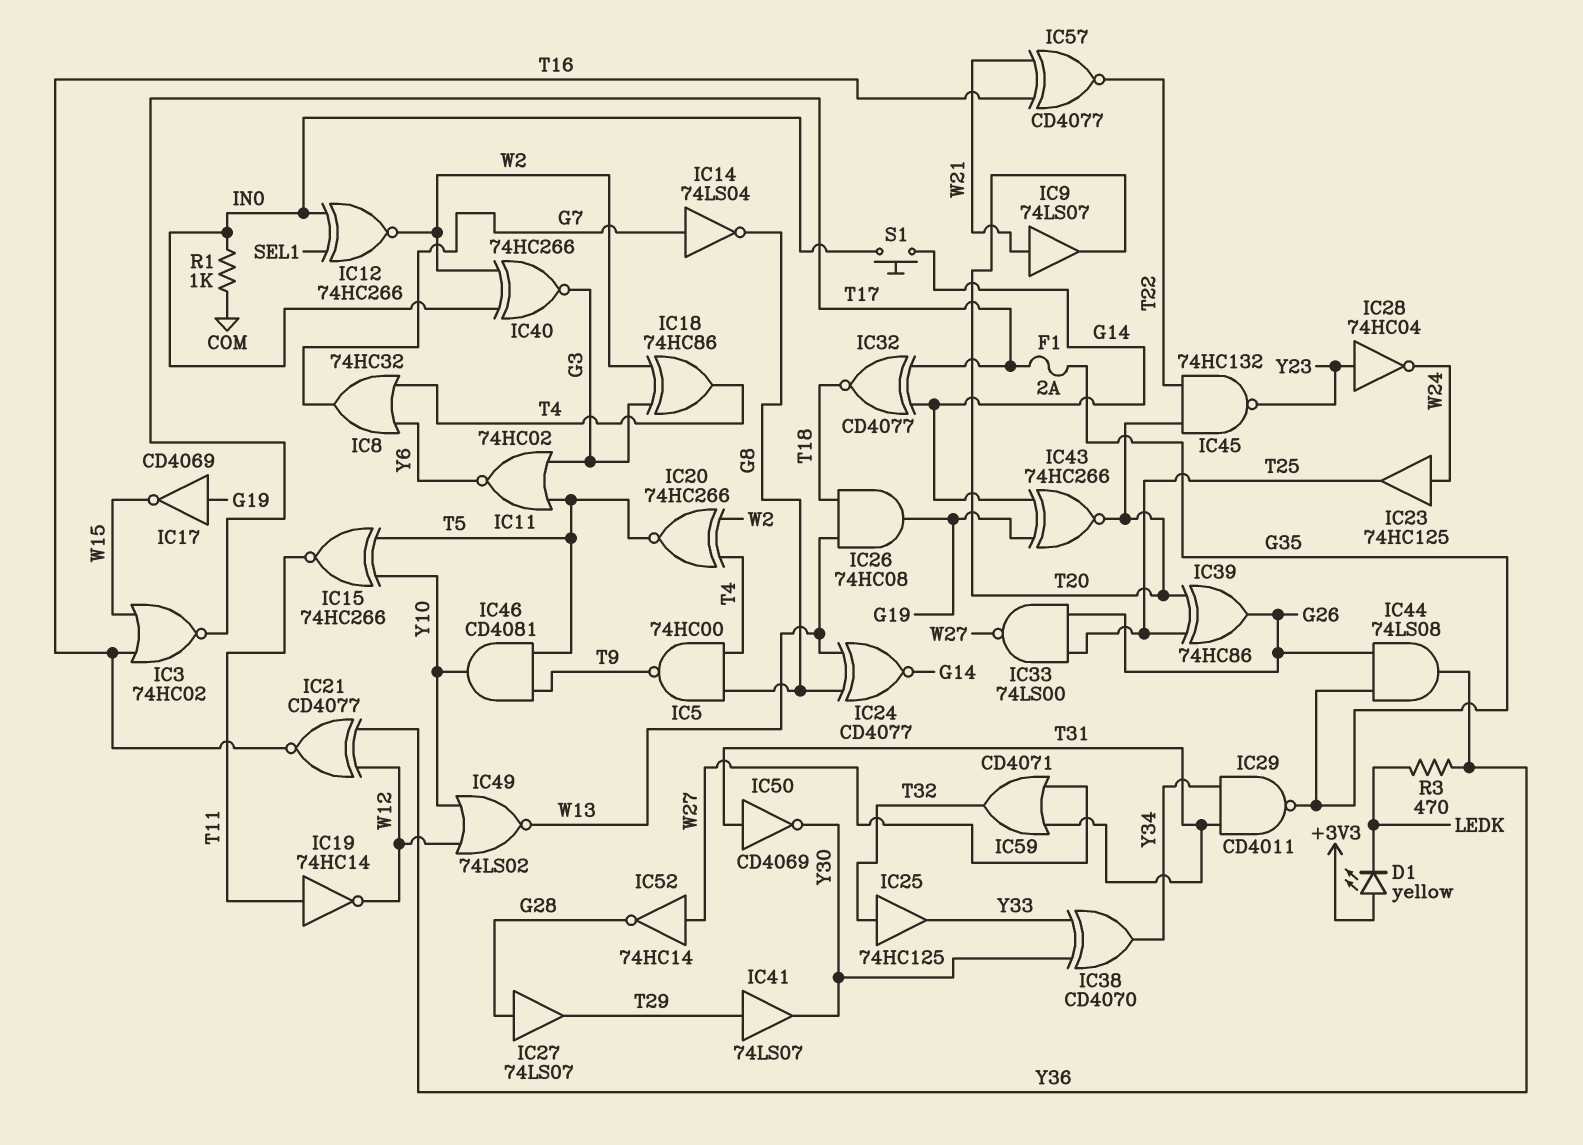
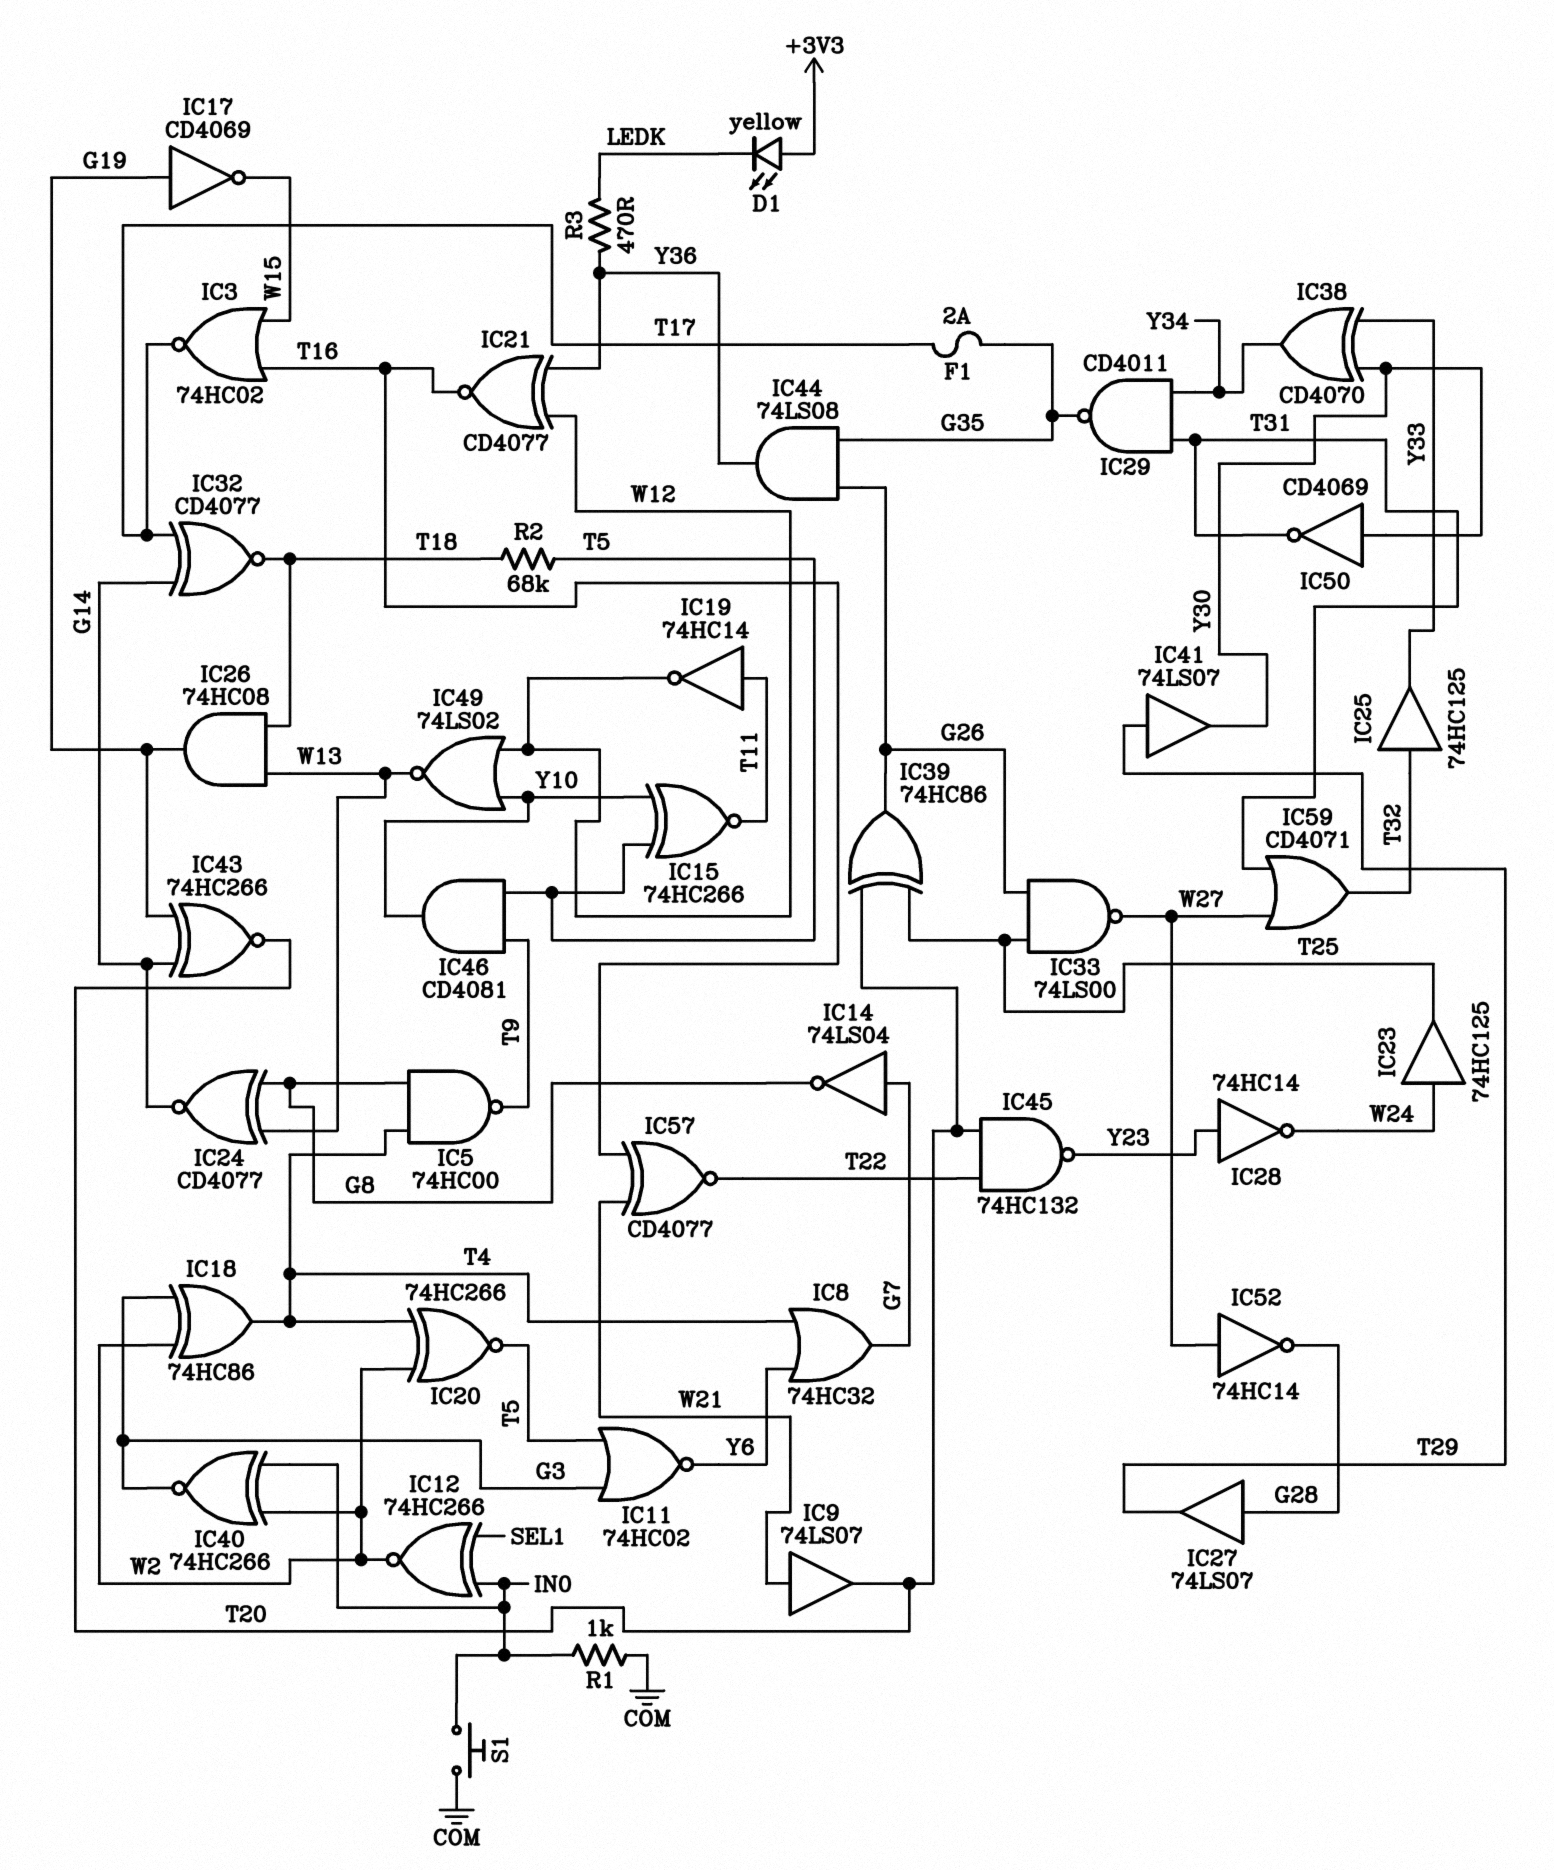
IC28: NOT 74HC04 (in Y23, out W24) -> NOT 74HC14 (in Y23, out W24)
IC50: NOT CD4069 (in T31, out Y30) -> NOT CD4069 (in Y30, out T31)
R2: none -> 68k (T5, T18)
S1: button (G14, IN0) -> button (COM, IN0)

